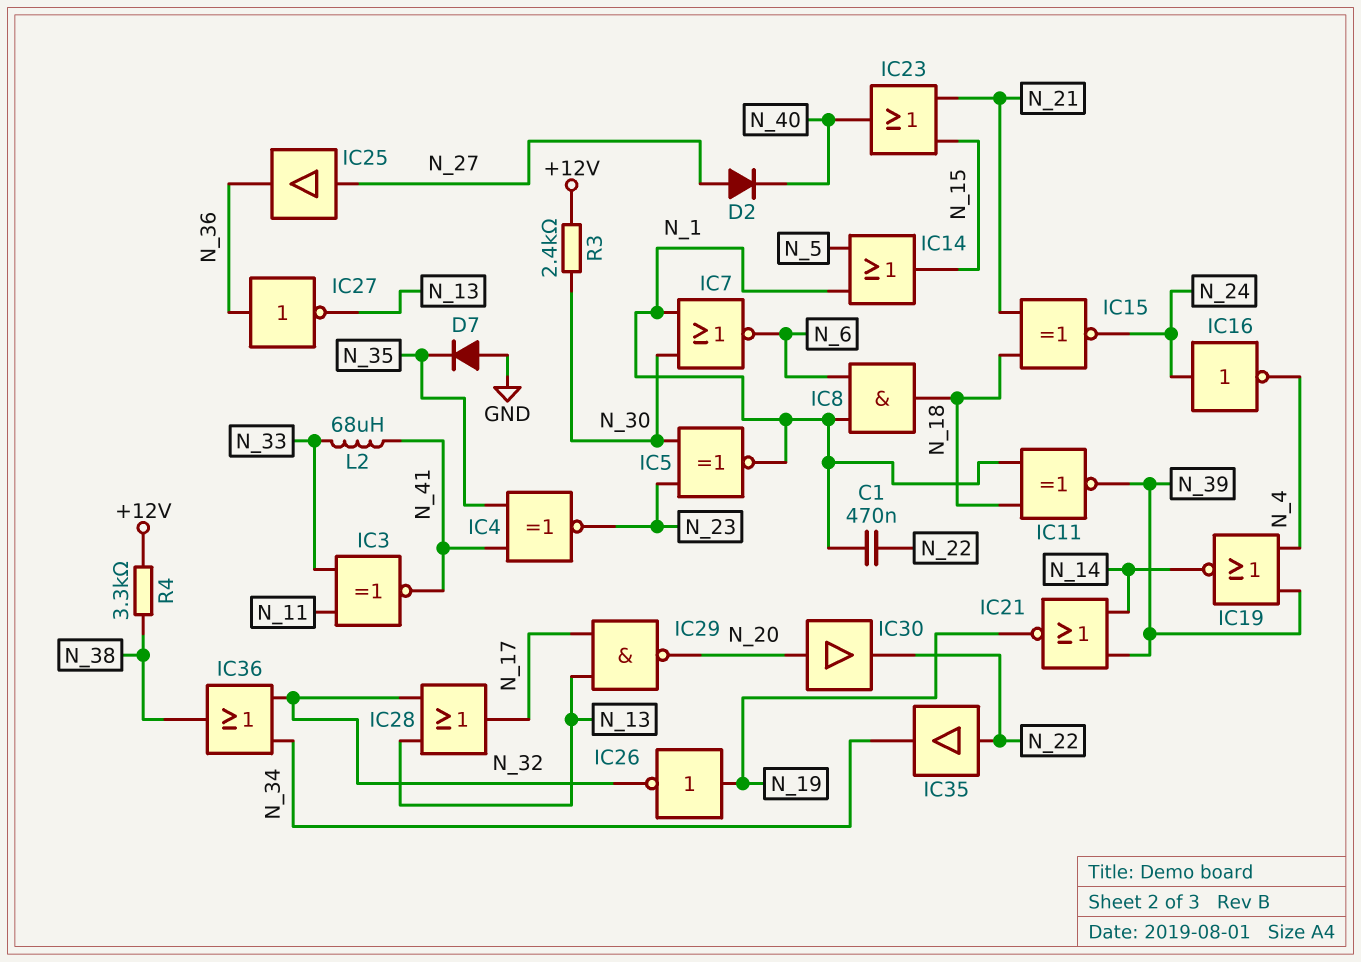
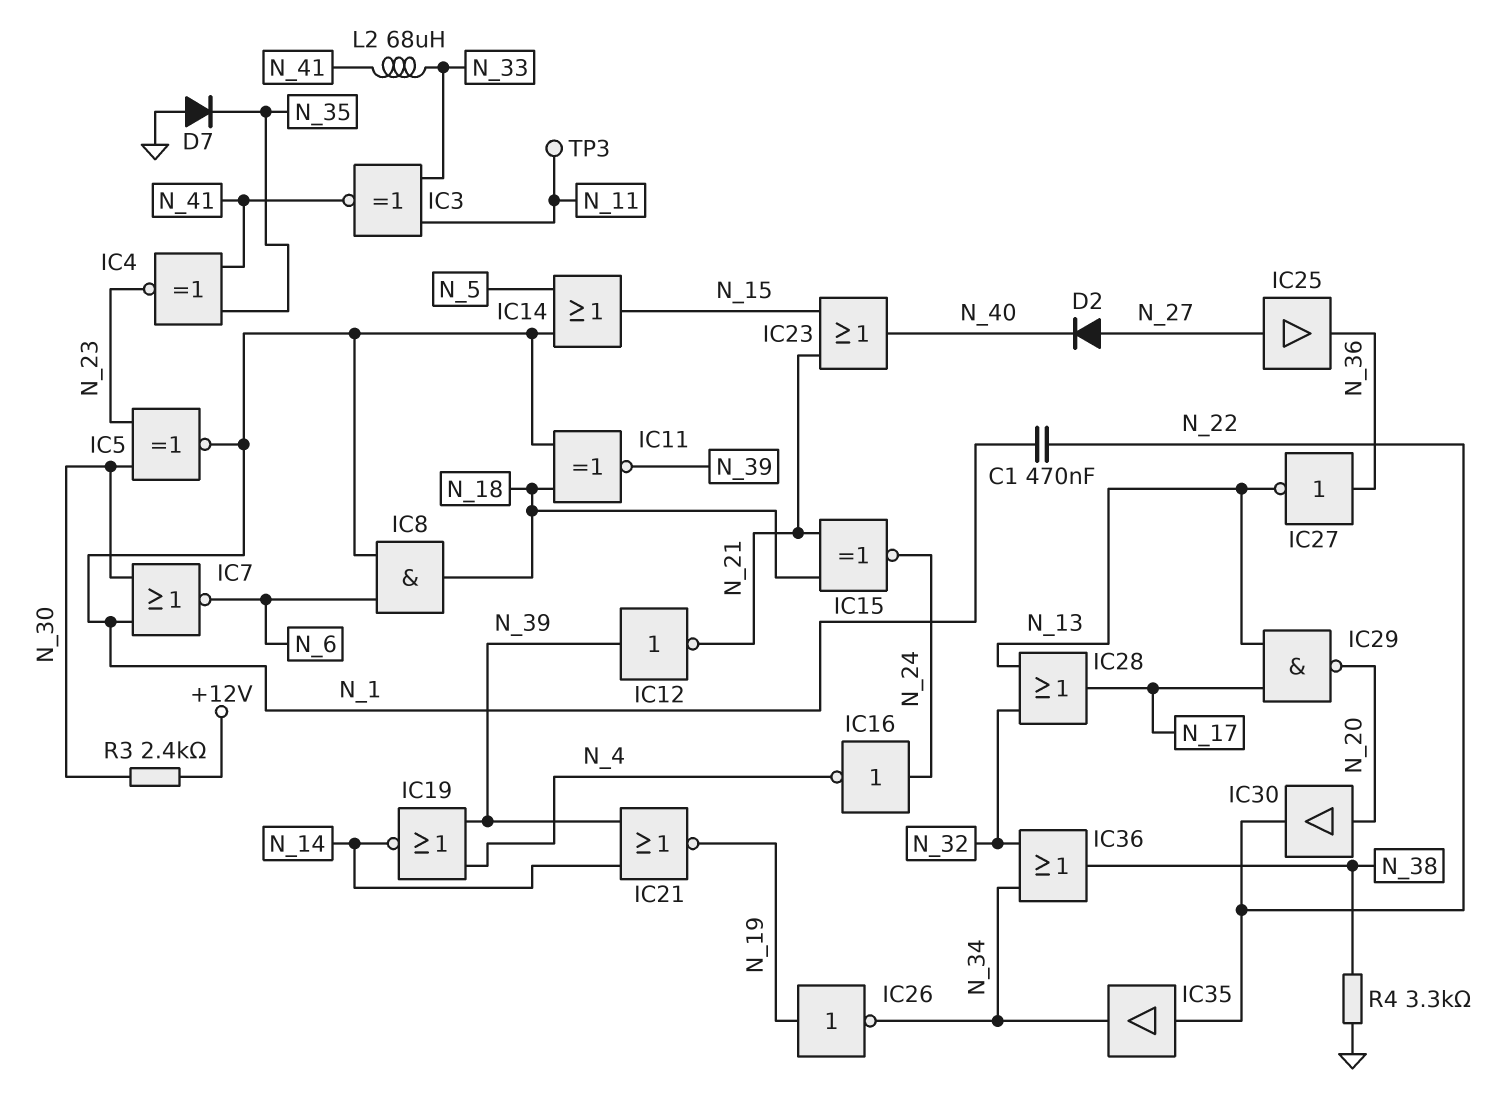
IC12: none -> NOT (in N_39, out N_21)
IC26: NOT (in N_19, out N_32) -> NOT (in N_19, out N_34)
R4: 3.3k (+12V, N_38) -> 3.3k (GND, N_38)
TP3: none -> test point (N_11)

